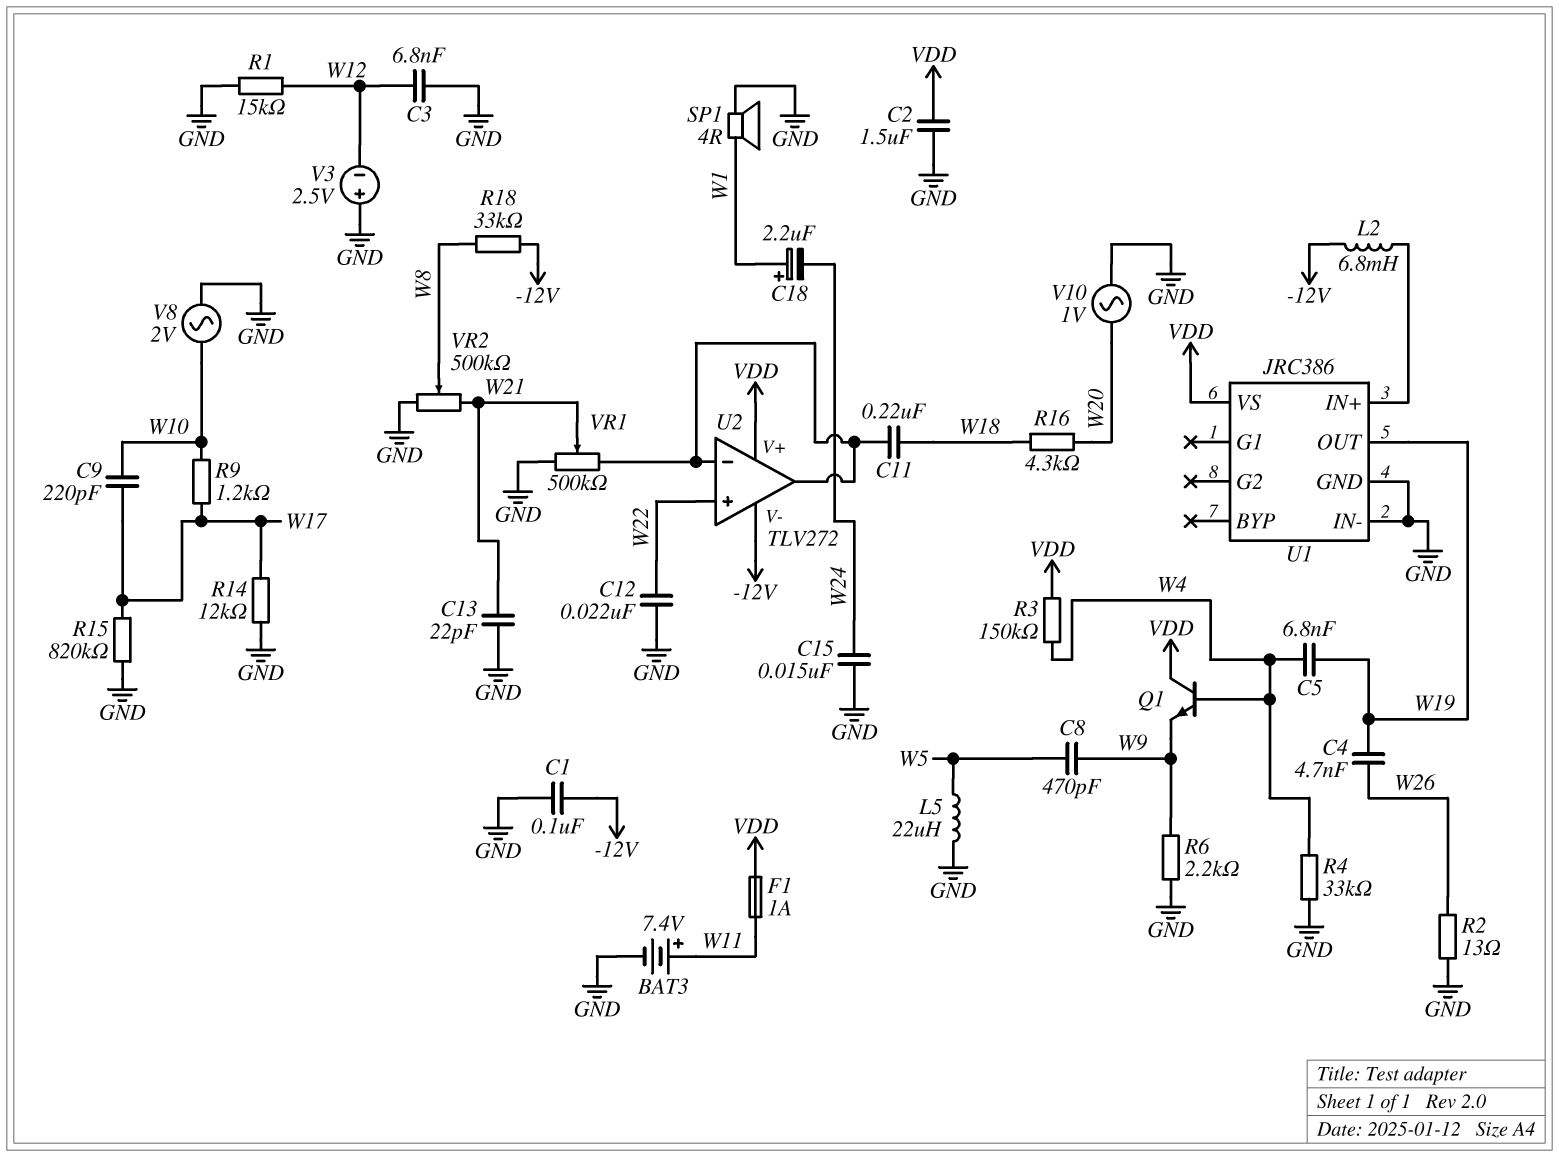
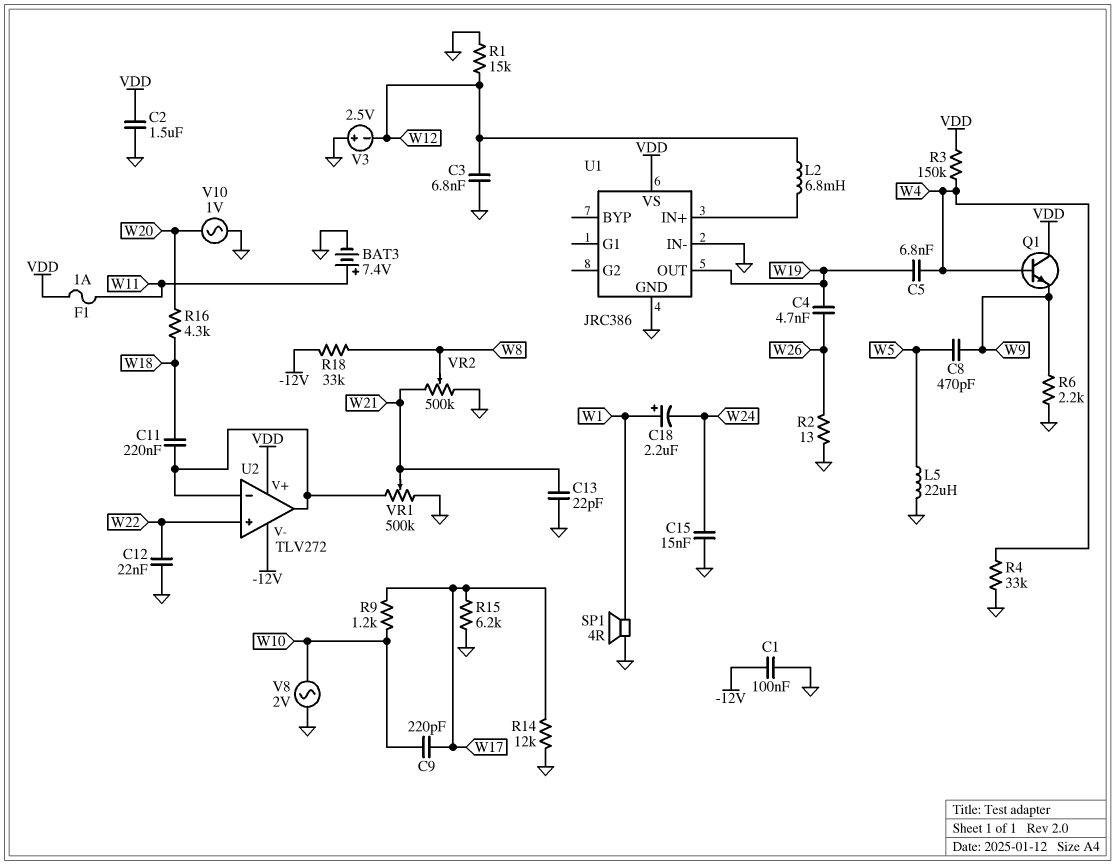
L2: 6.8mH (-12V, U1/IN+) -> 6.8mH (U1/IN+, W12)
R15: 820k (GND, W17) -> 6.2k (GND, W17)

